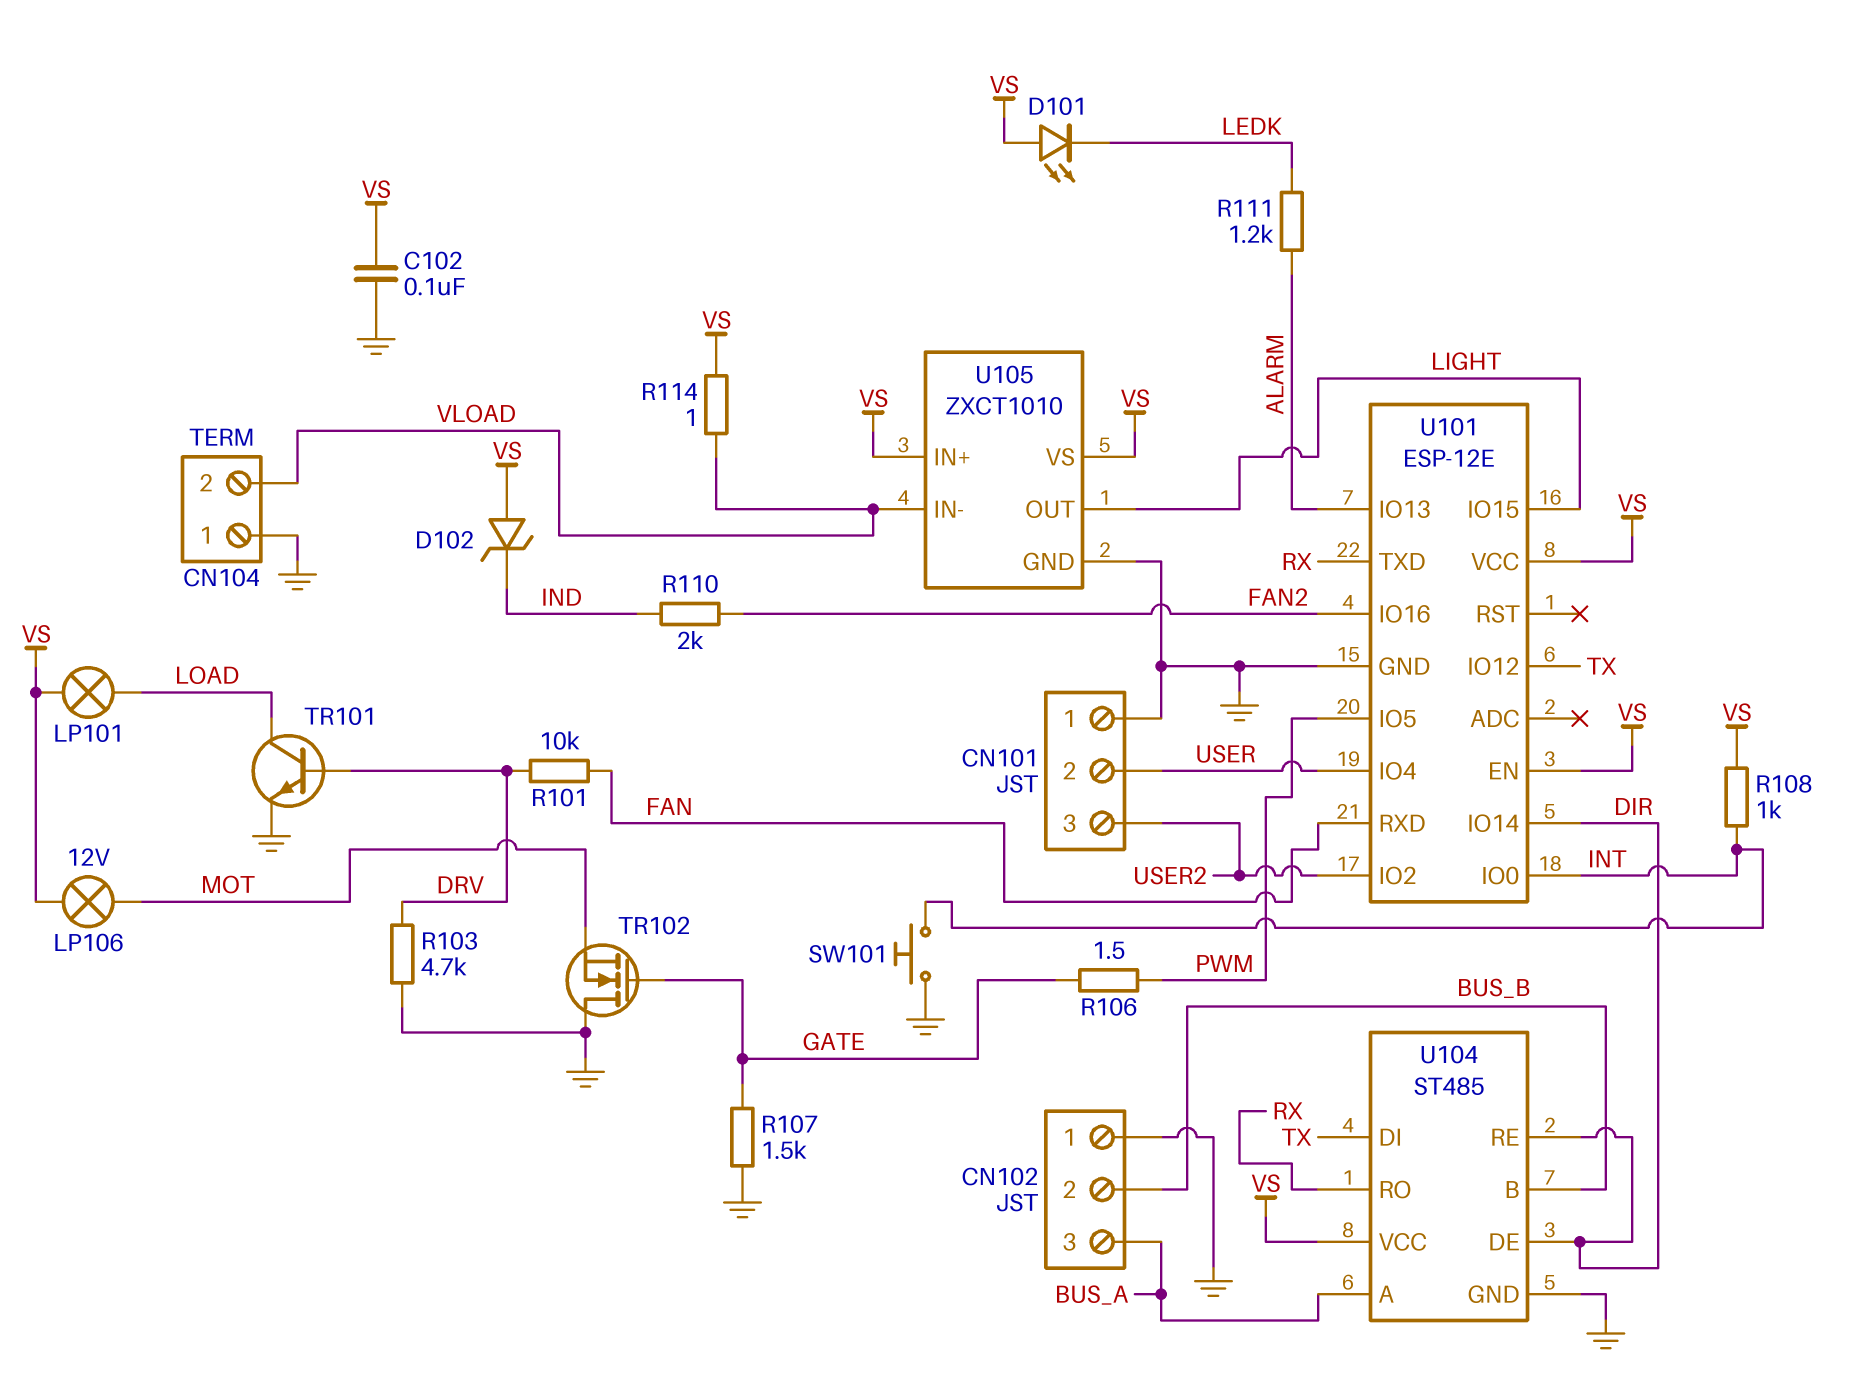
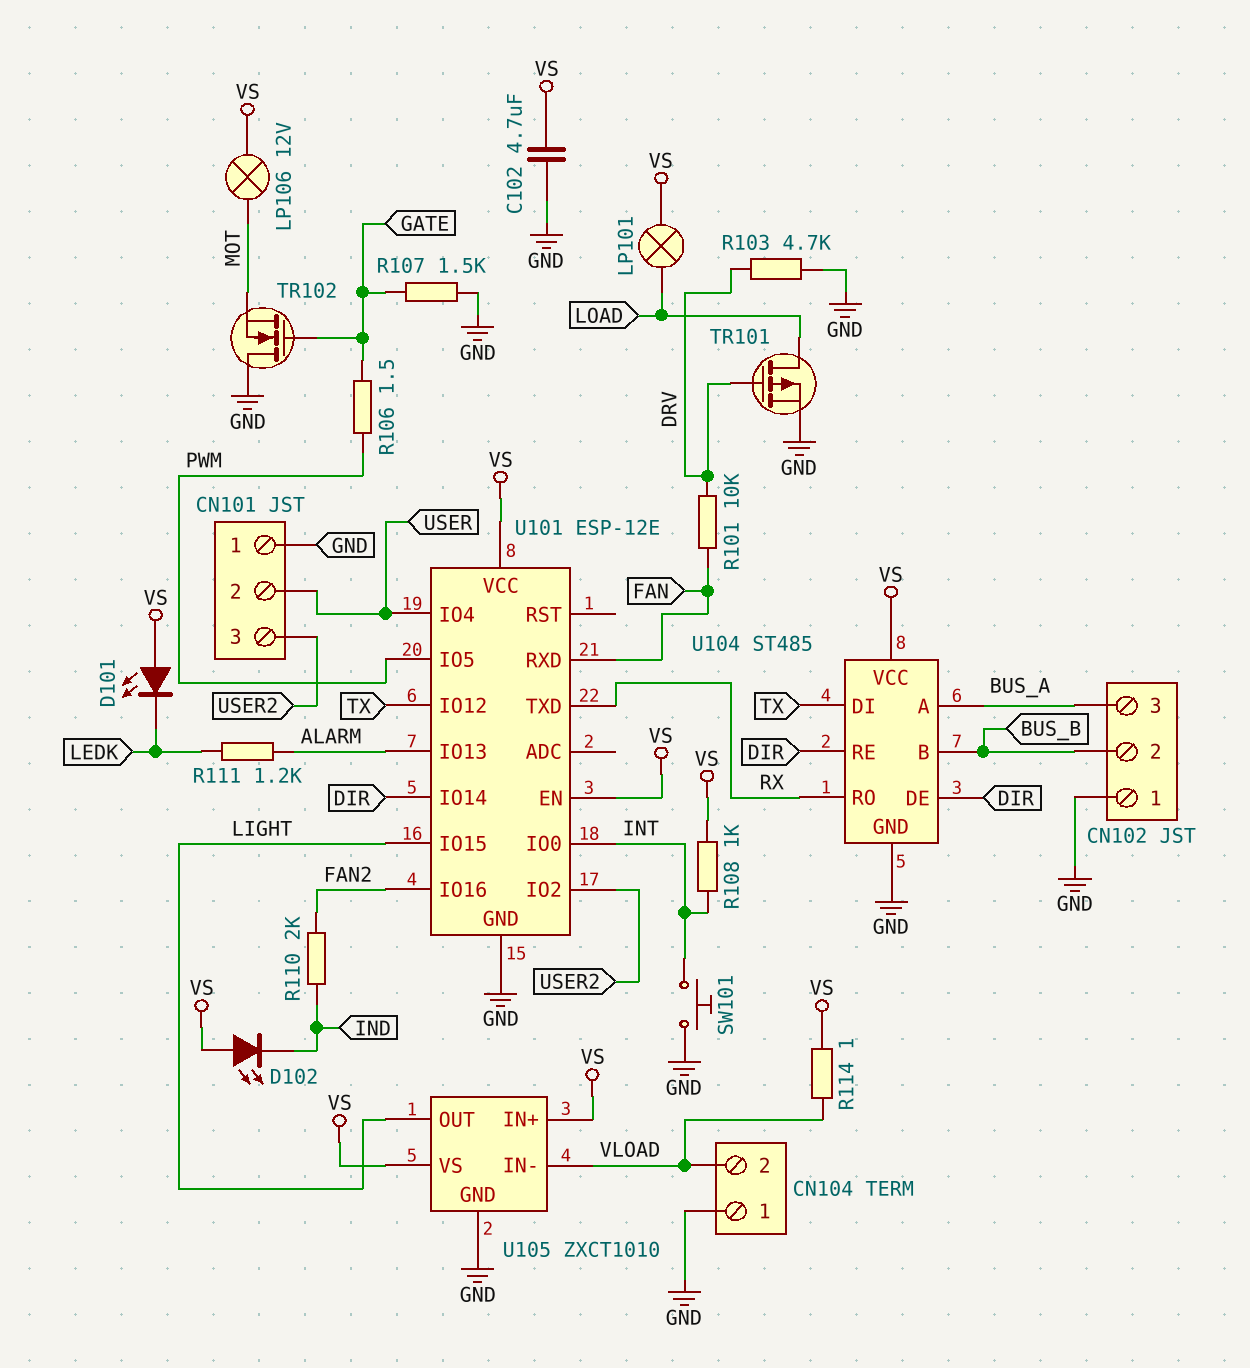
C102: 100nF (GND, VS) -> 4.7uF (GND, VS)
D102: zener (A VS, K IND) -> LED (A VS, K IND)
TR101: NPN (B DRV, C LOAD, E GND) -> PMOS (G DRV, D LOAD, S GND)

